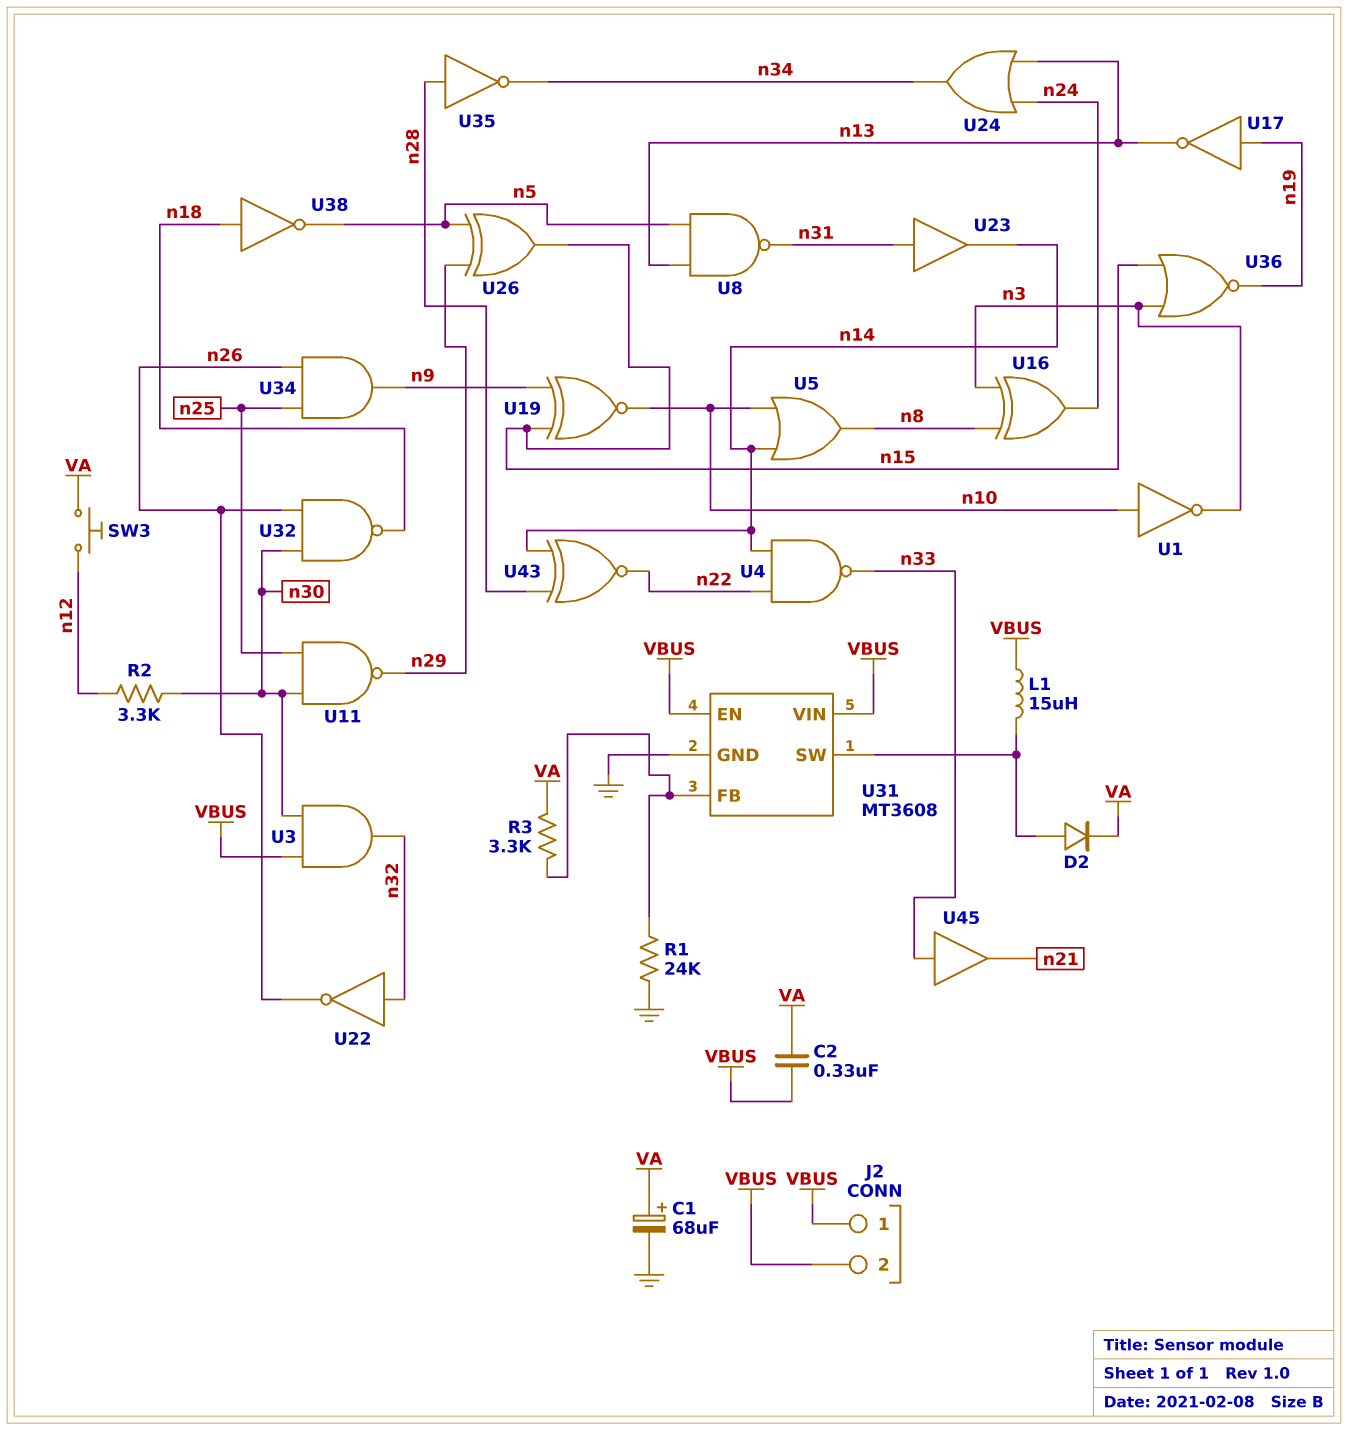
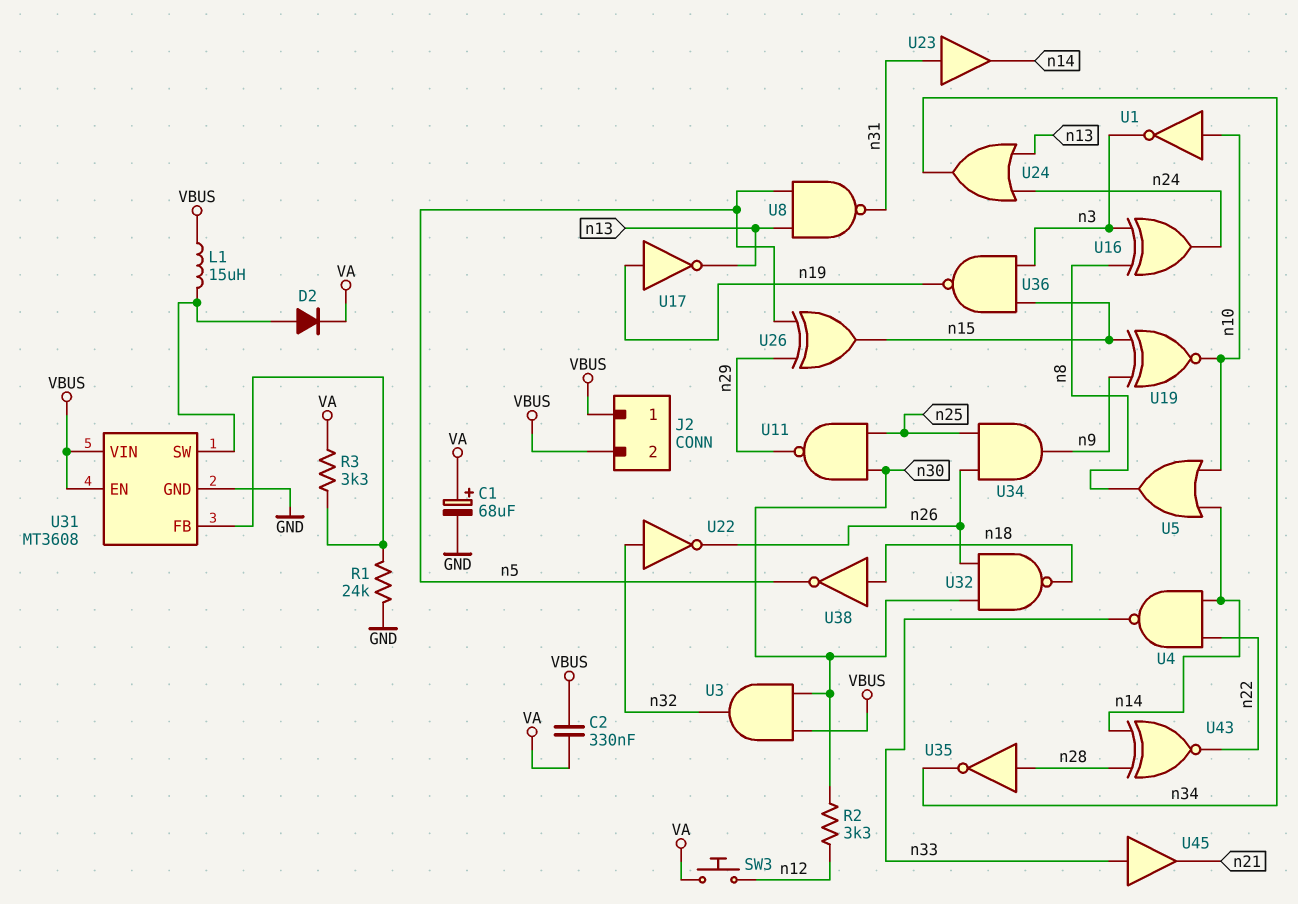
U36: NOR (in n3, in n15, out n19) -> NAND (in n3, in n15, out n19)

